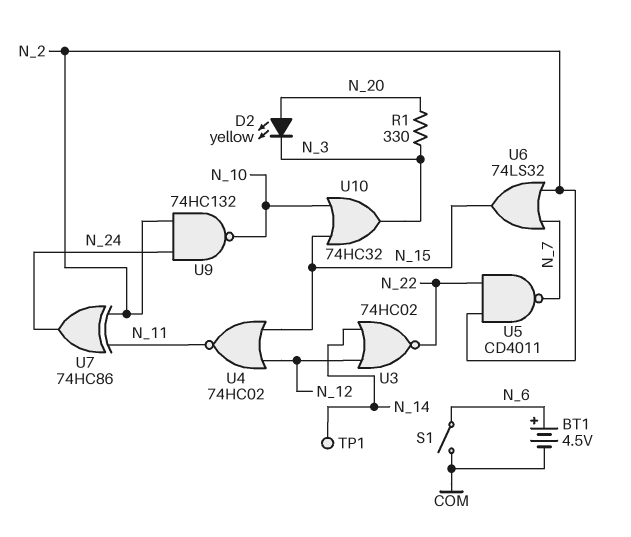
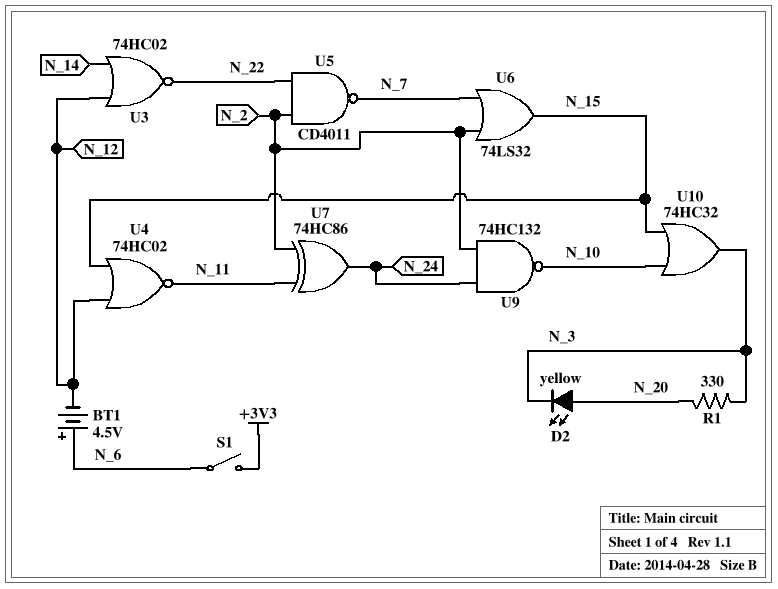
BT1: 4.5V (plus N_6, minus COM) -> 4.5V (plus N_6, minus N_12)
S1: switch (COM, N_6) -> switch (+3V3, N_6)
TP1: test point (N_14) -> none

